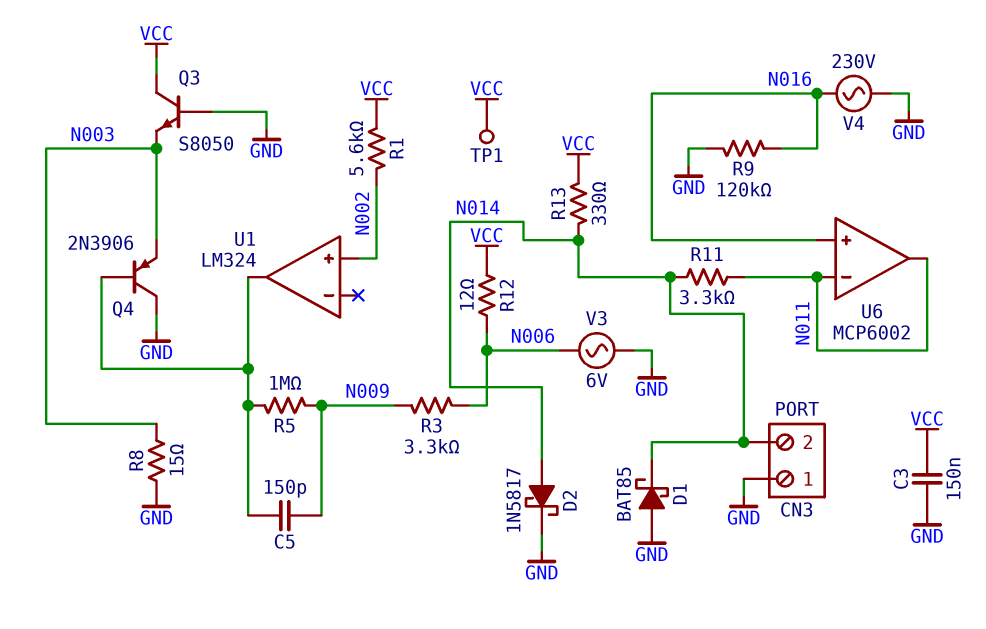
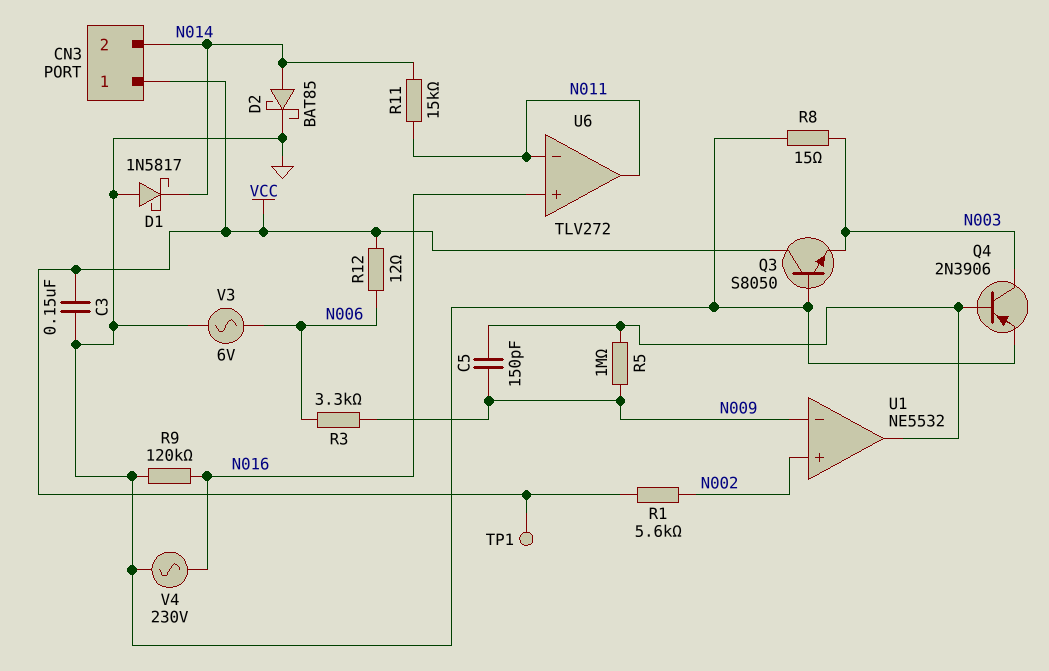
CN3 pin 1: GND -> VCC
D1: schottky BAT85 (A GND, K N014) -> schottky 1N5817 (A GND, K N014)
D2: schottky 1N5817 (A N014, K GND) -> schottky BAT85 (A N014, K GND)
Q4: PNP 2N3906 (B U1/out, C GND, E N003) -> PNP 2N3906 (B U1/out, C N003, E GND)
R11: 3.3k (N011, N014) -> 15k (N011, N014)
R13: 330 (N014, VCC) -> none
U1: LM324 -> NE5532
U1 pin in-: none -> N009
U6: MCP6002 -> TLV272

